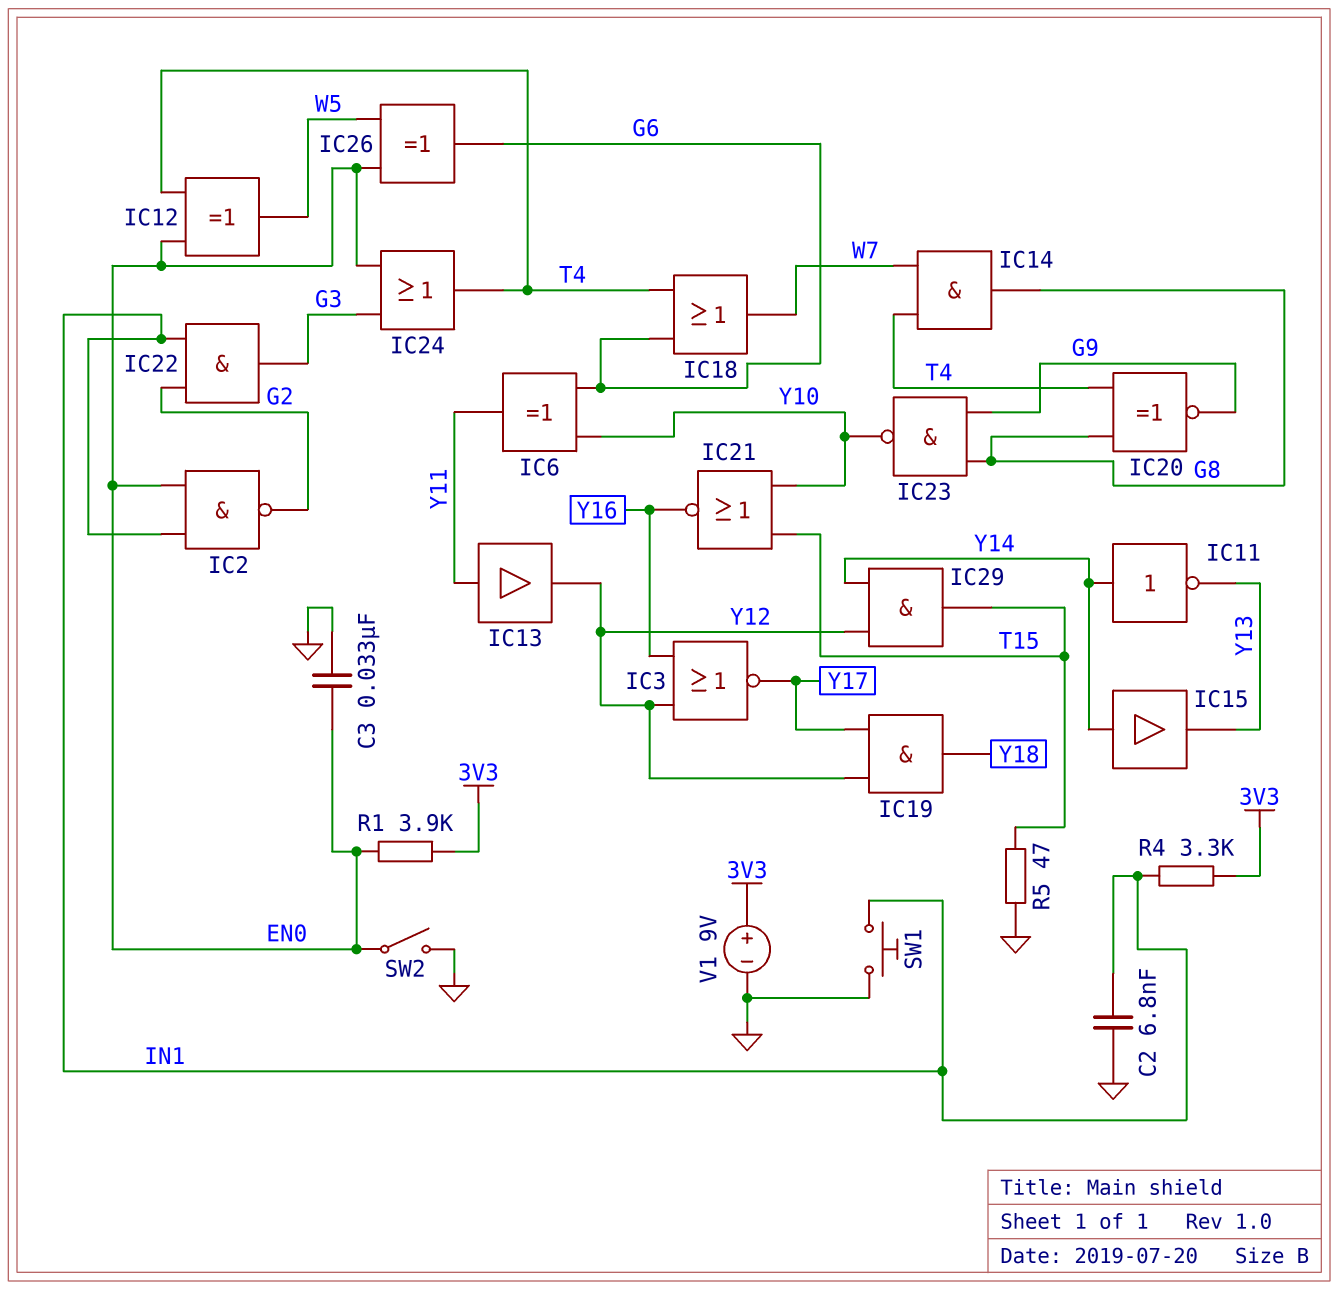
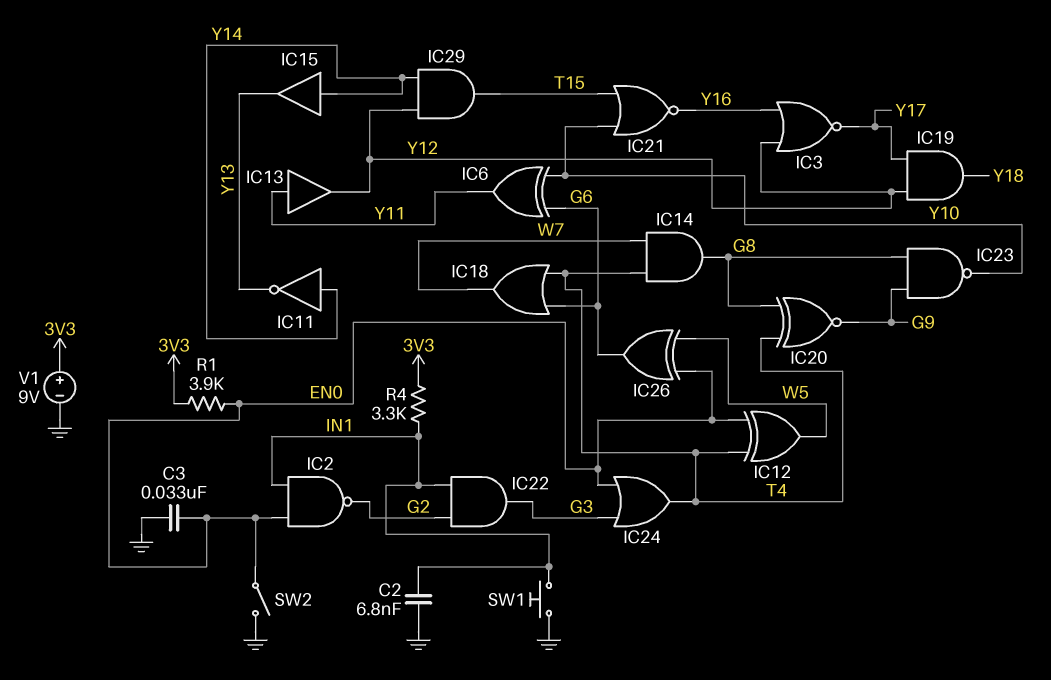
R5: 47 (GND, T15) -> none

